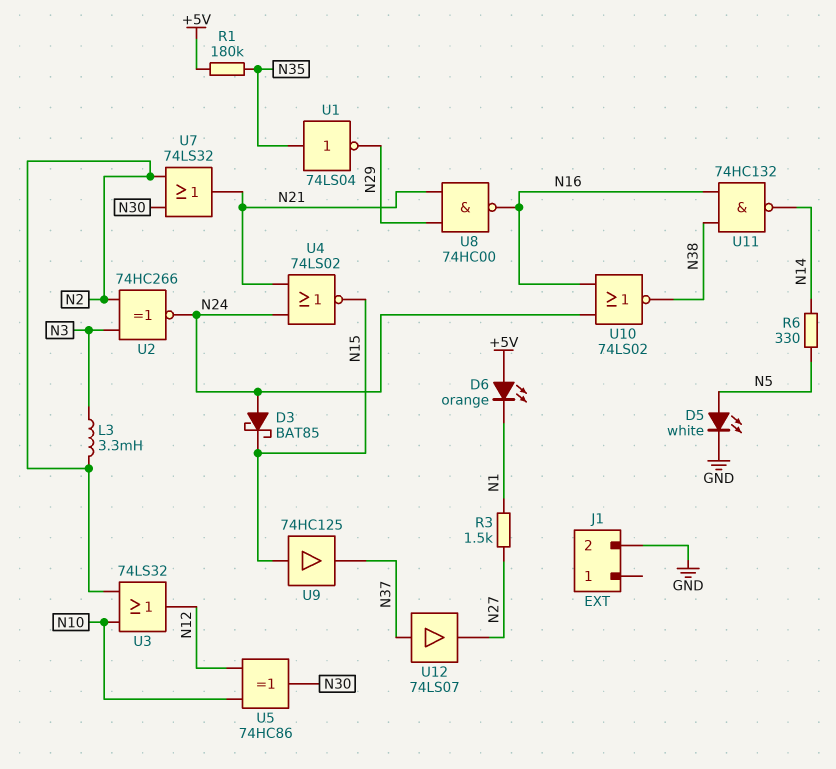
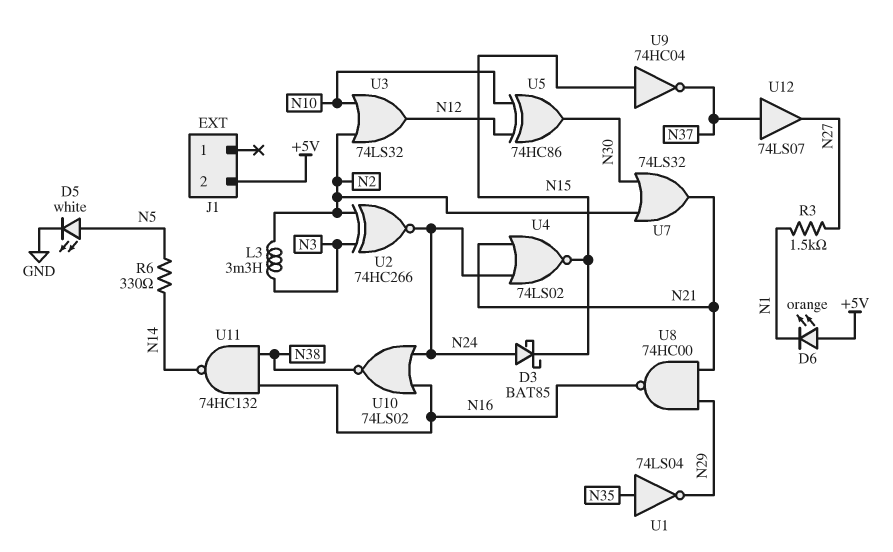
J1 pin 2: GND -> +5V
R1: 180k (+5V, N35) -> none
U9: buffer 74HC125 (in N15, out N37) -> NOT 74HC04 (in N15, out N37)

